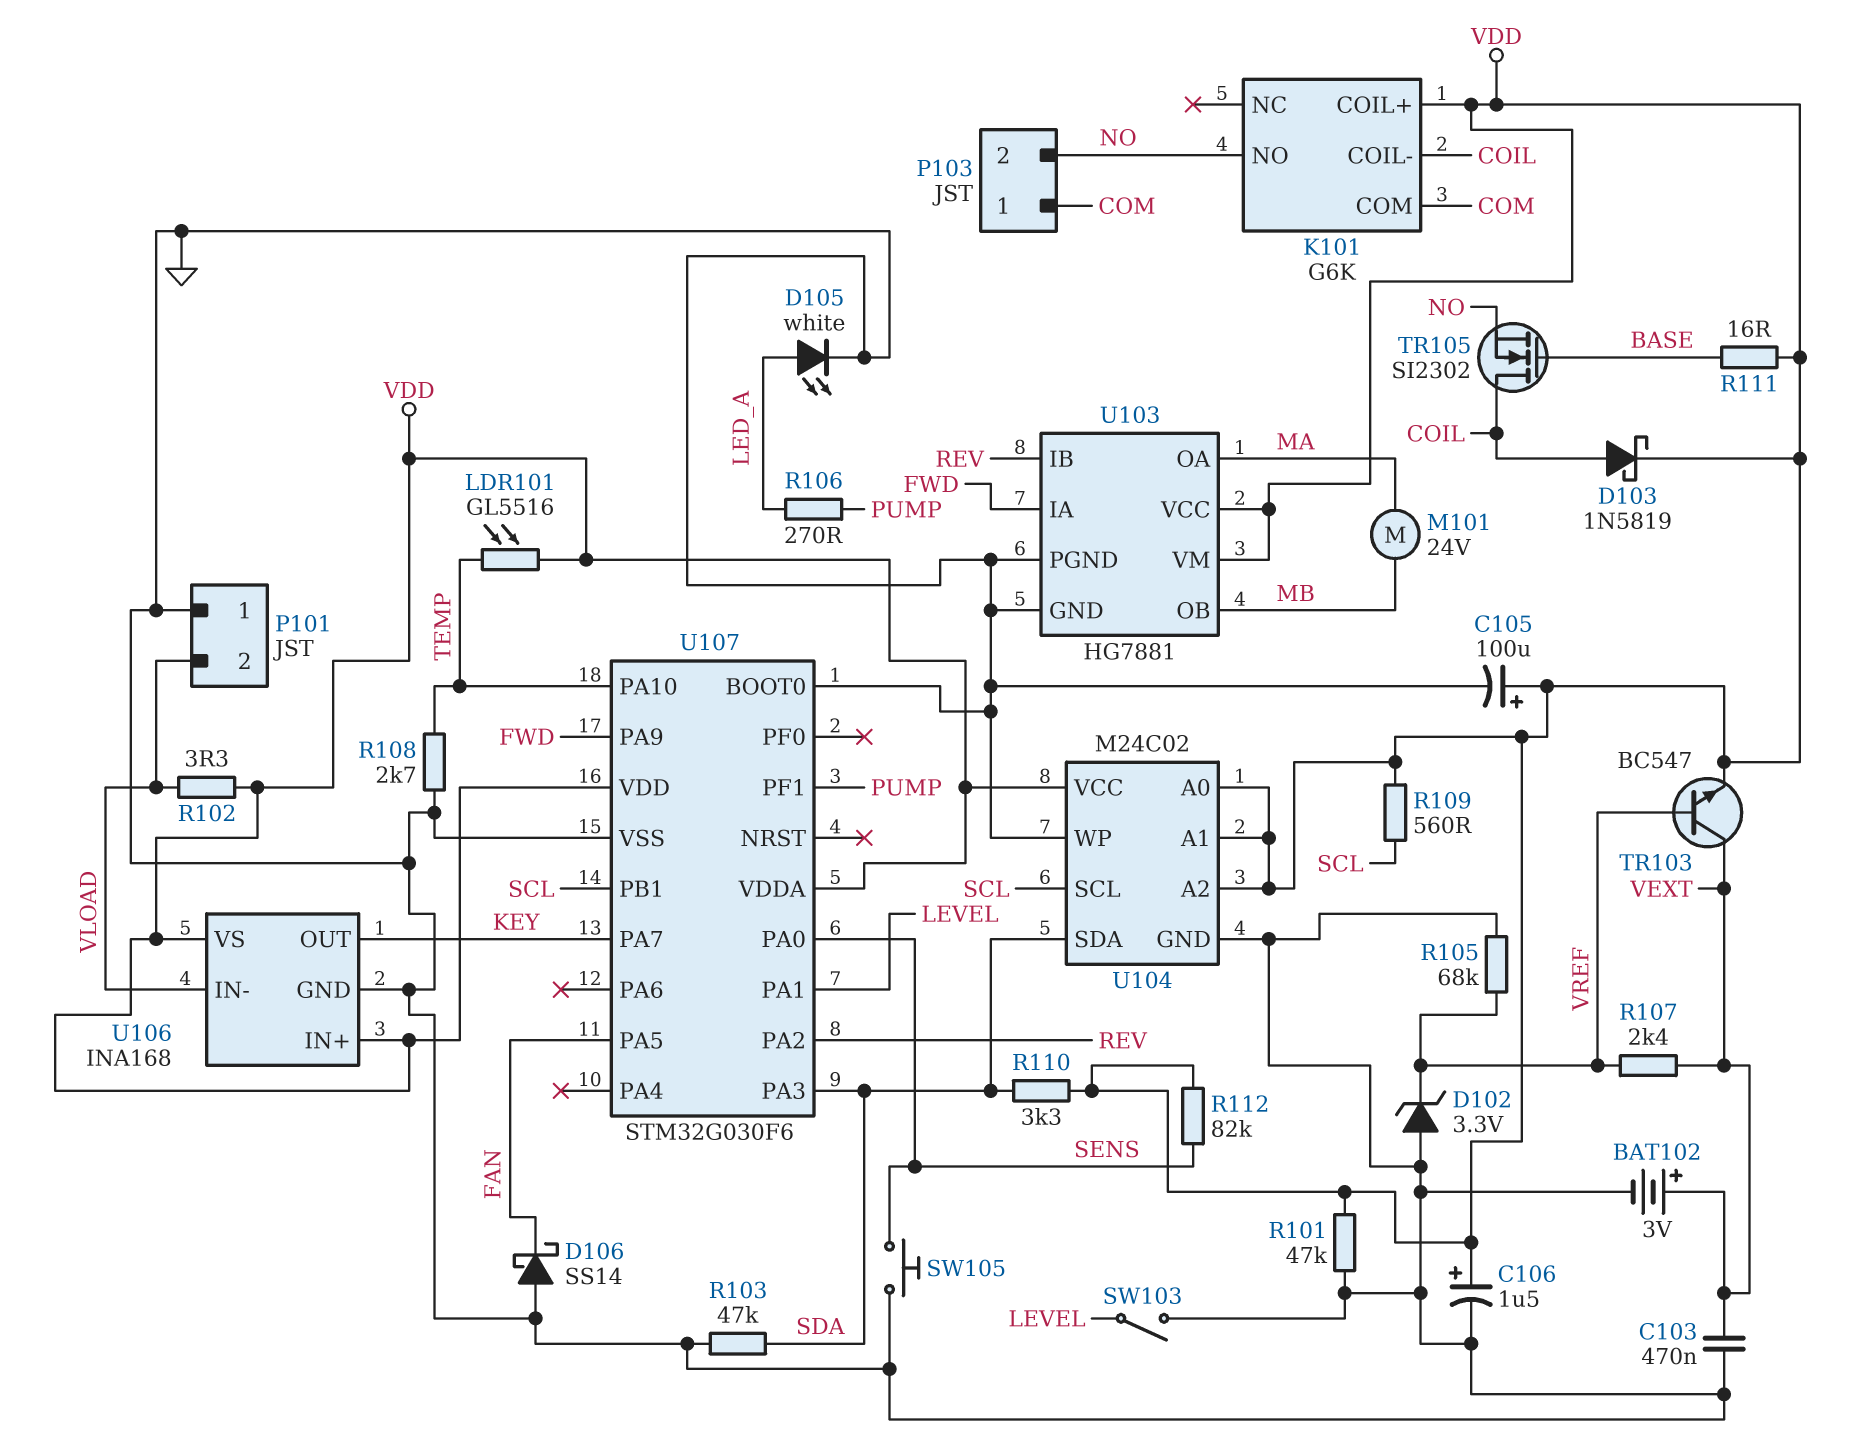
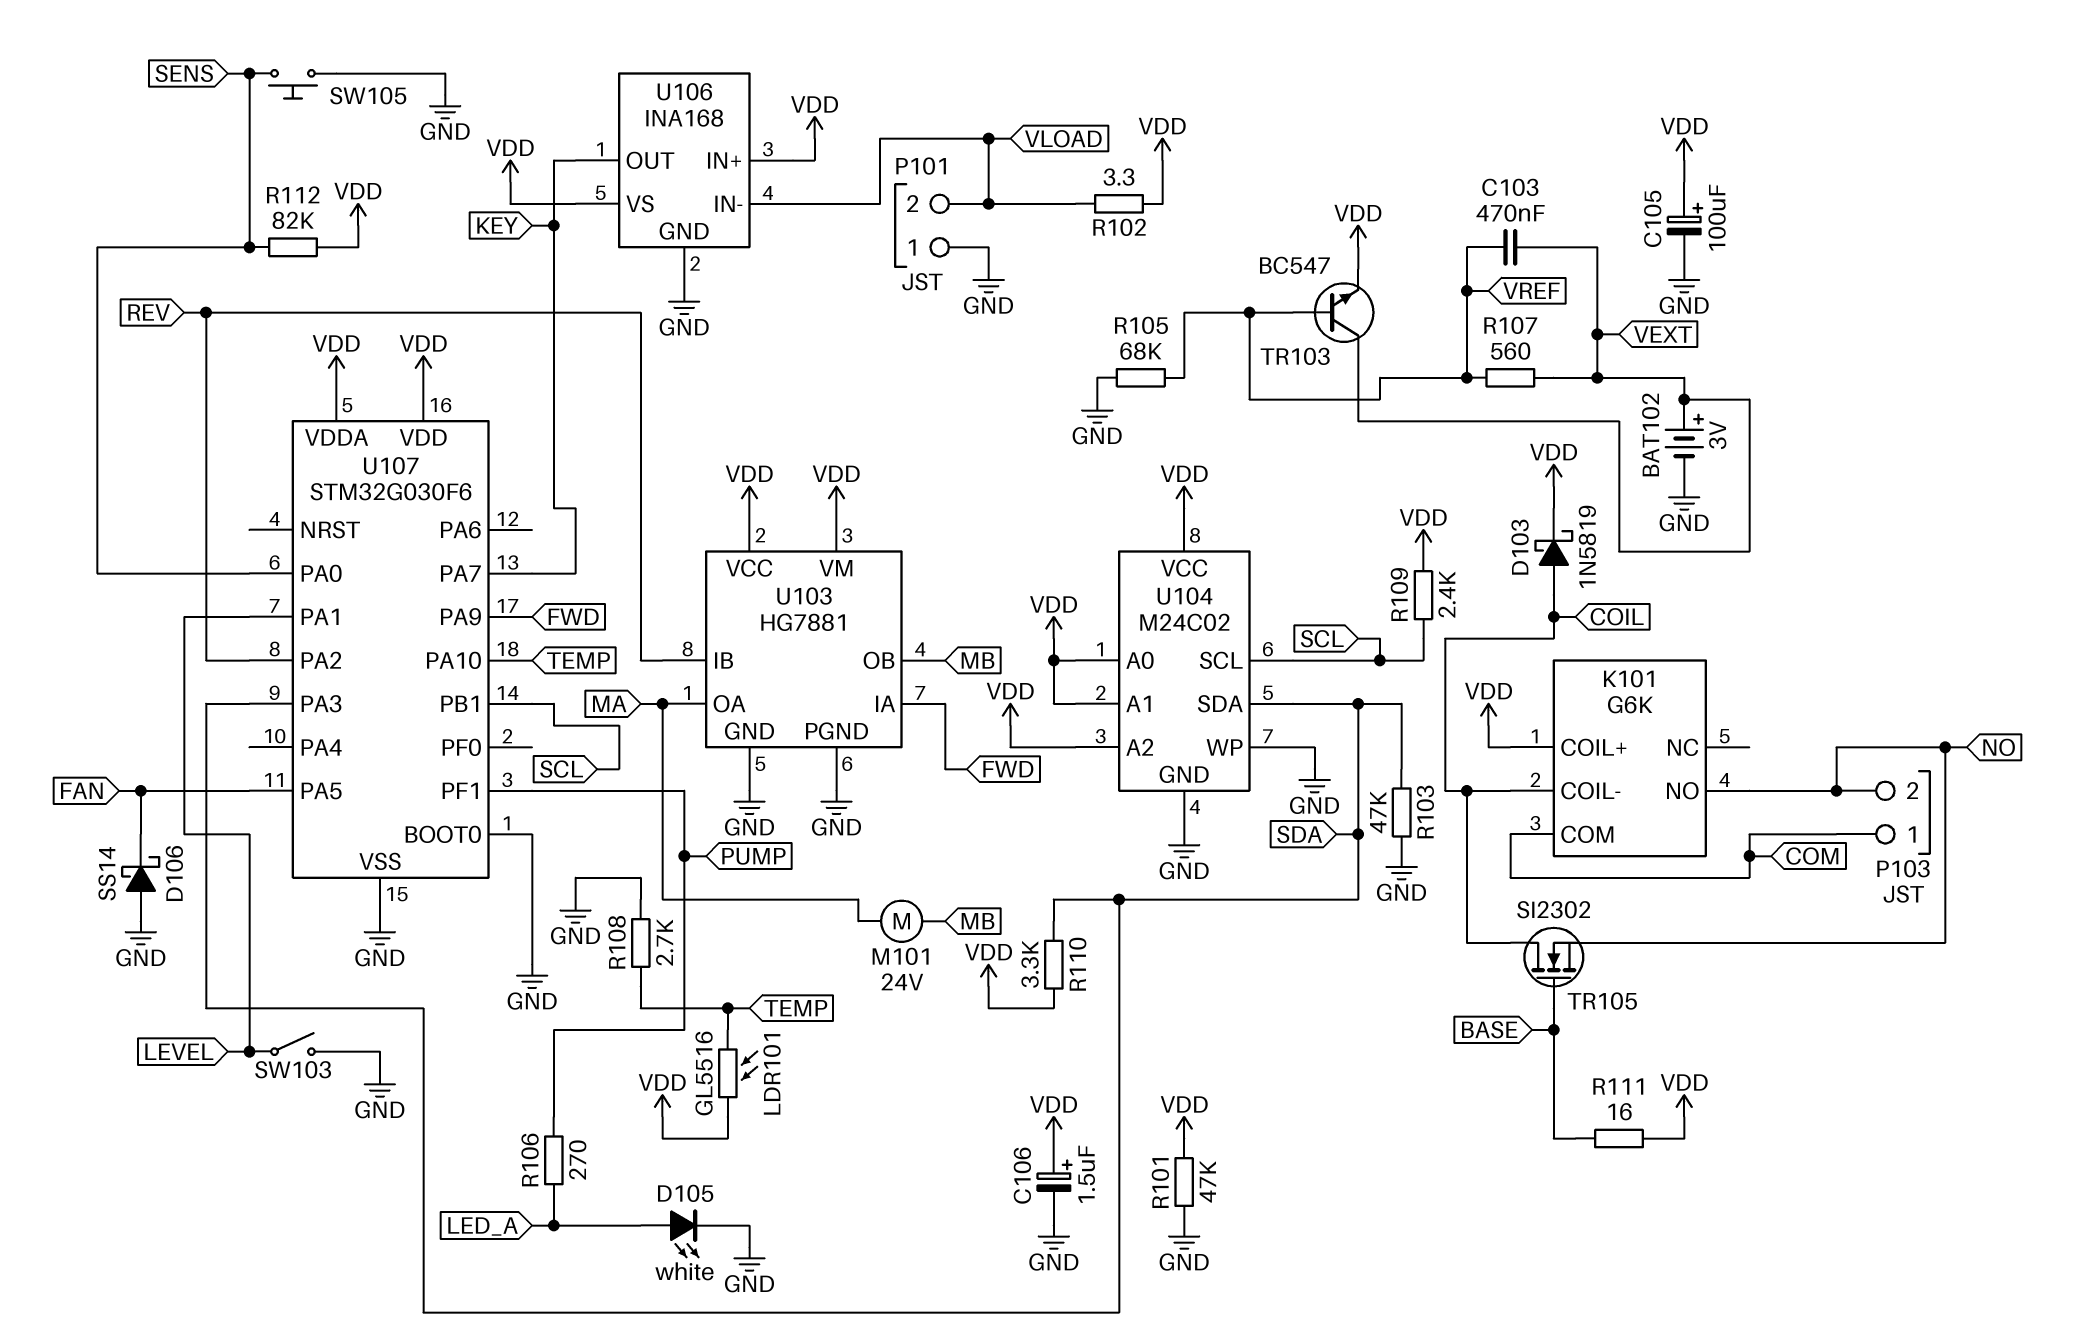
C103: 470nF (GND, VEXT) -> 470nF (VEXT, VREF)
D102: zener 3.3V (A GND, K VREF) -> none
R107: 2.4k (VEXT, VREF) -> 560 (VEXT, VREF)
R109: 560 (SCL, VDD) -> 2.4k (SCL, VDD)

